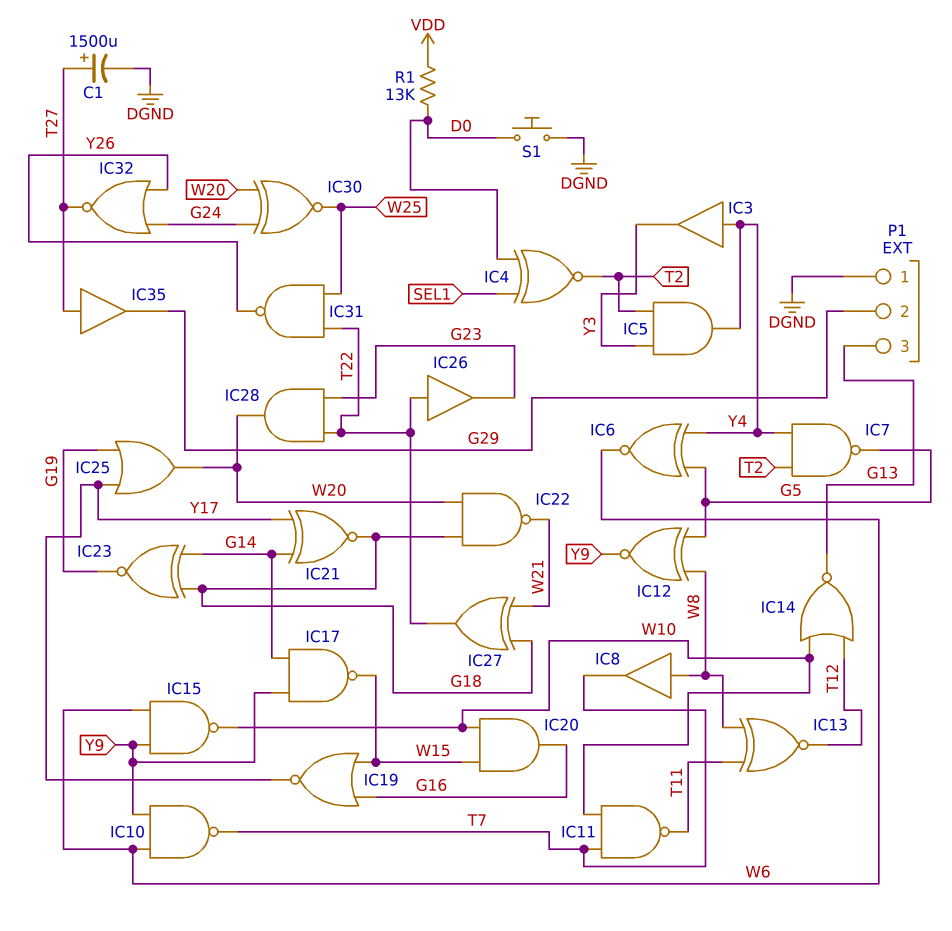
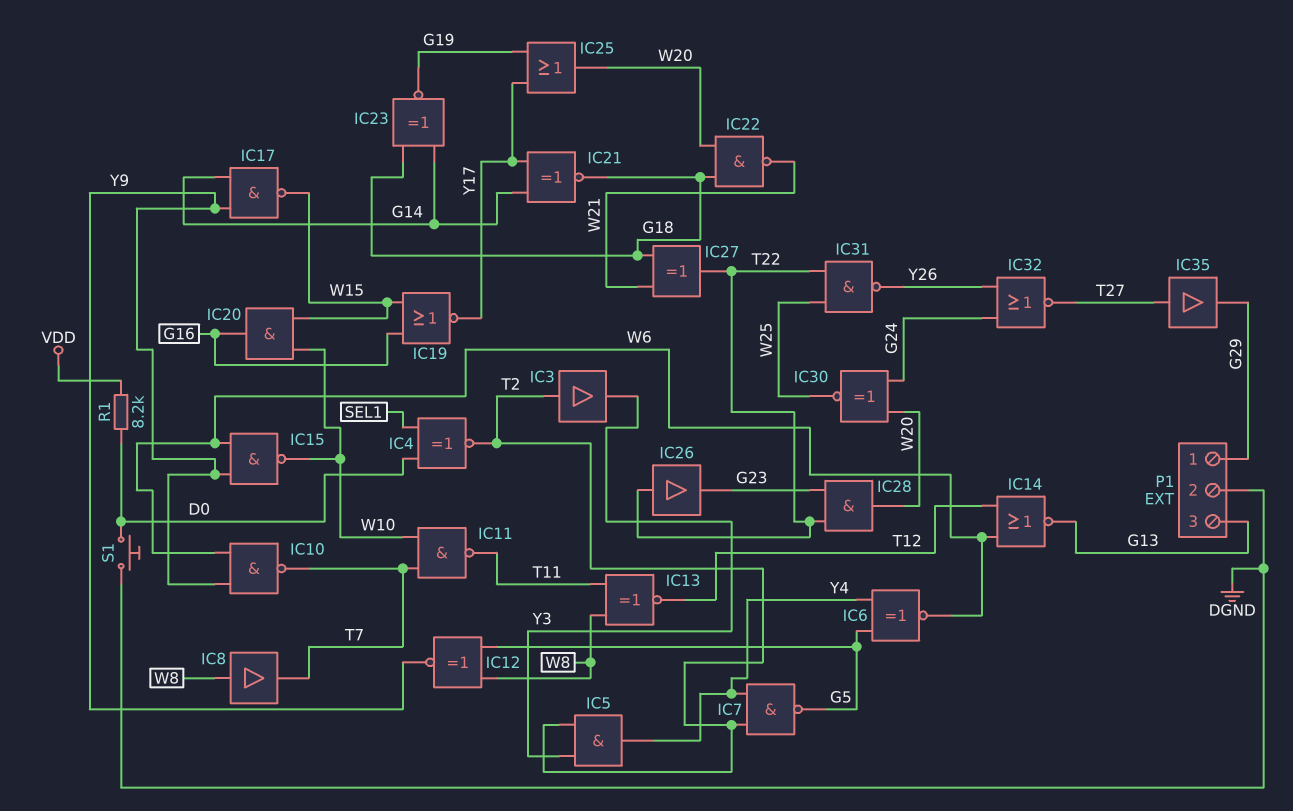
C1: 1500uF (plus T27, minus DGND) -> none
IC3: buffer (in Y4, out Y3) -> buffer (in T2, out Y3)
IC14: NOR (in T12, in W10, out G13) -> NOR (in T12, in W6, out G13)
P1 pin 1: DGND -> G29
P1 pin 2: G29 -> DGND
R1: 13k (D0, VDD) -> 8.2k (D0, VDD)

